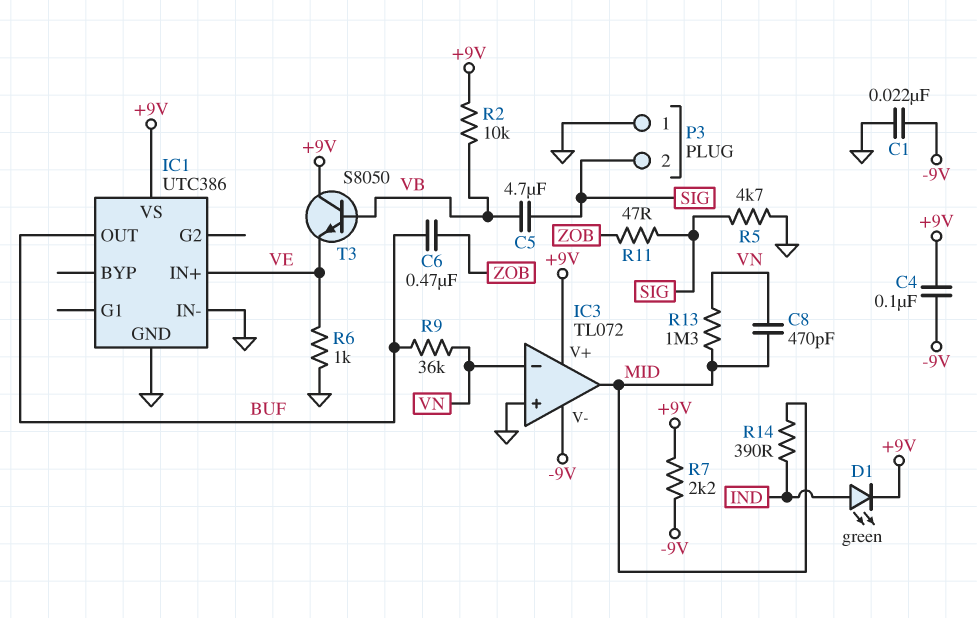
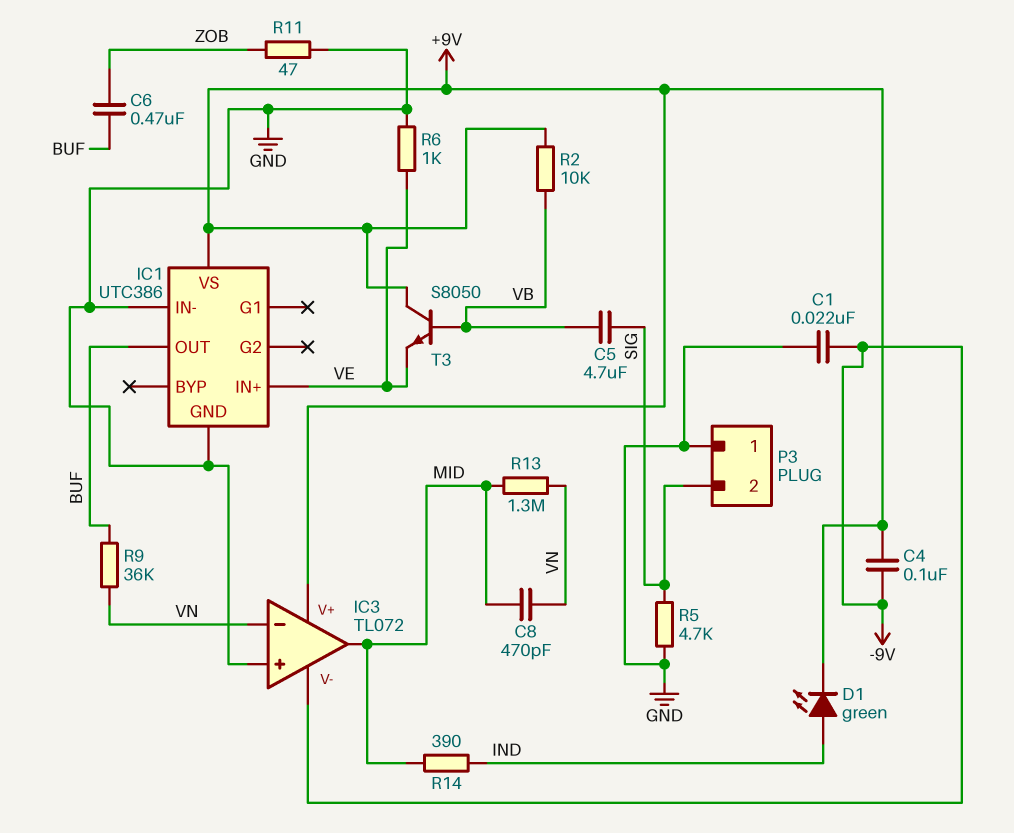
R7: 2.2k (+9V, -9V) -> none
R11: 47 (SIG, ZOB) -> 47 (GND, ZOB)

